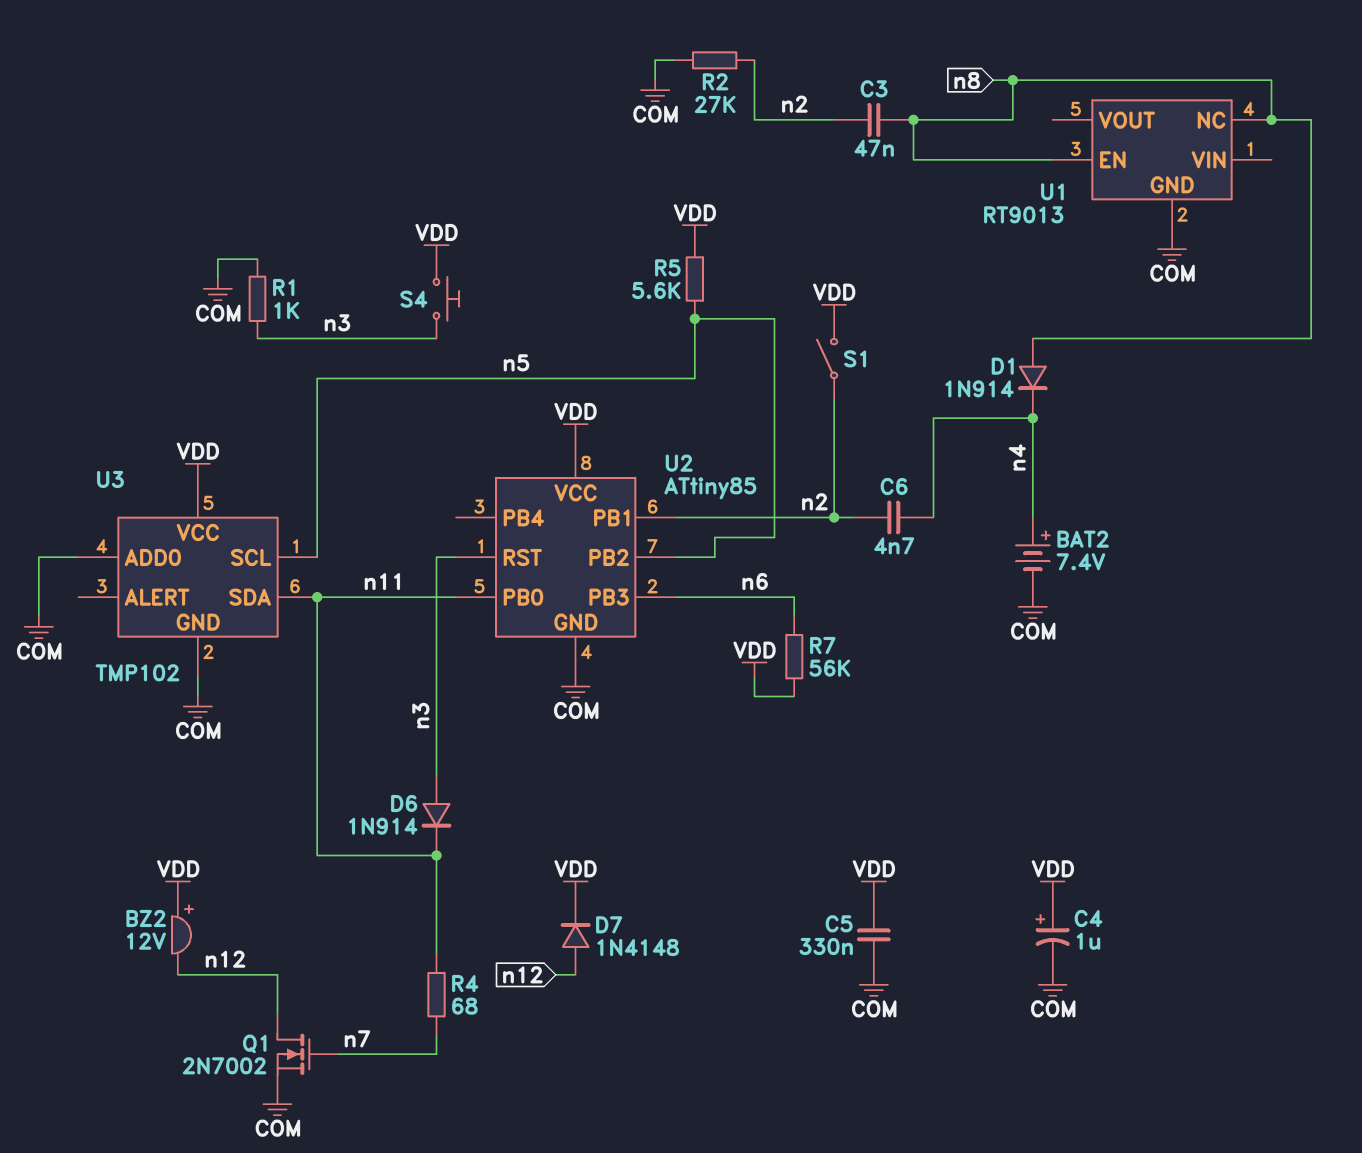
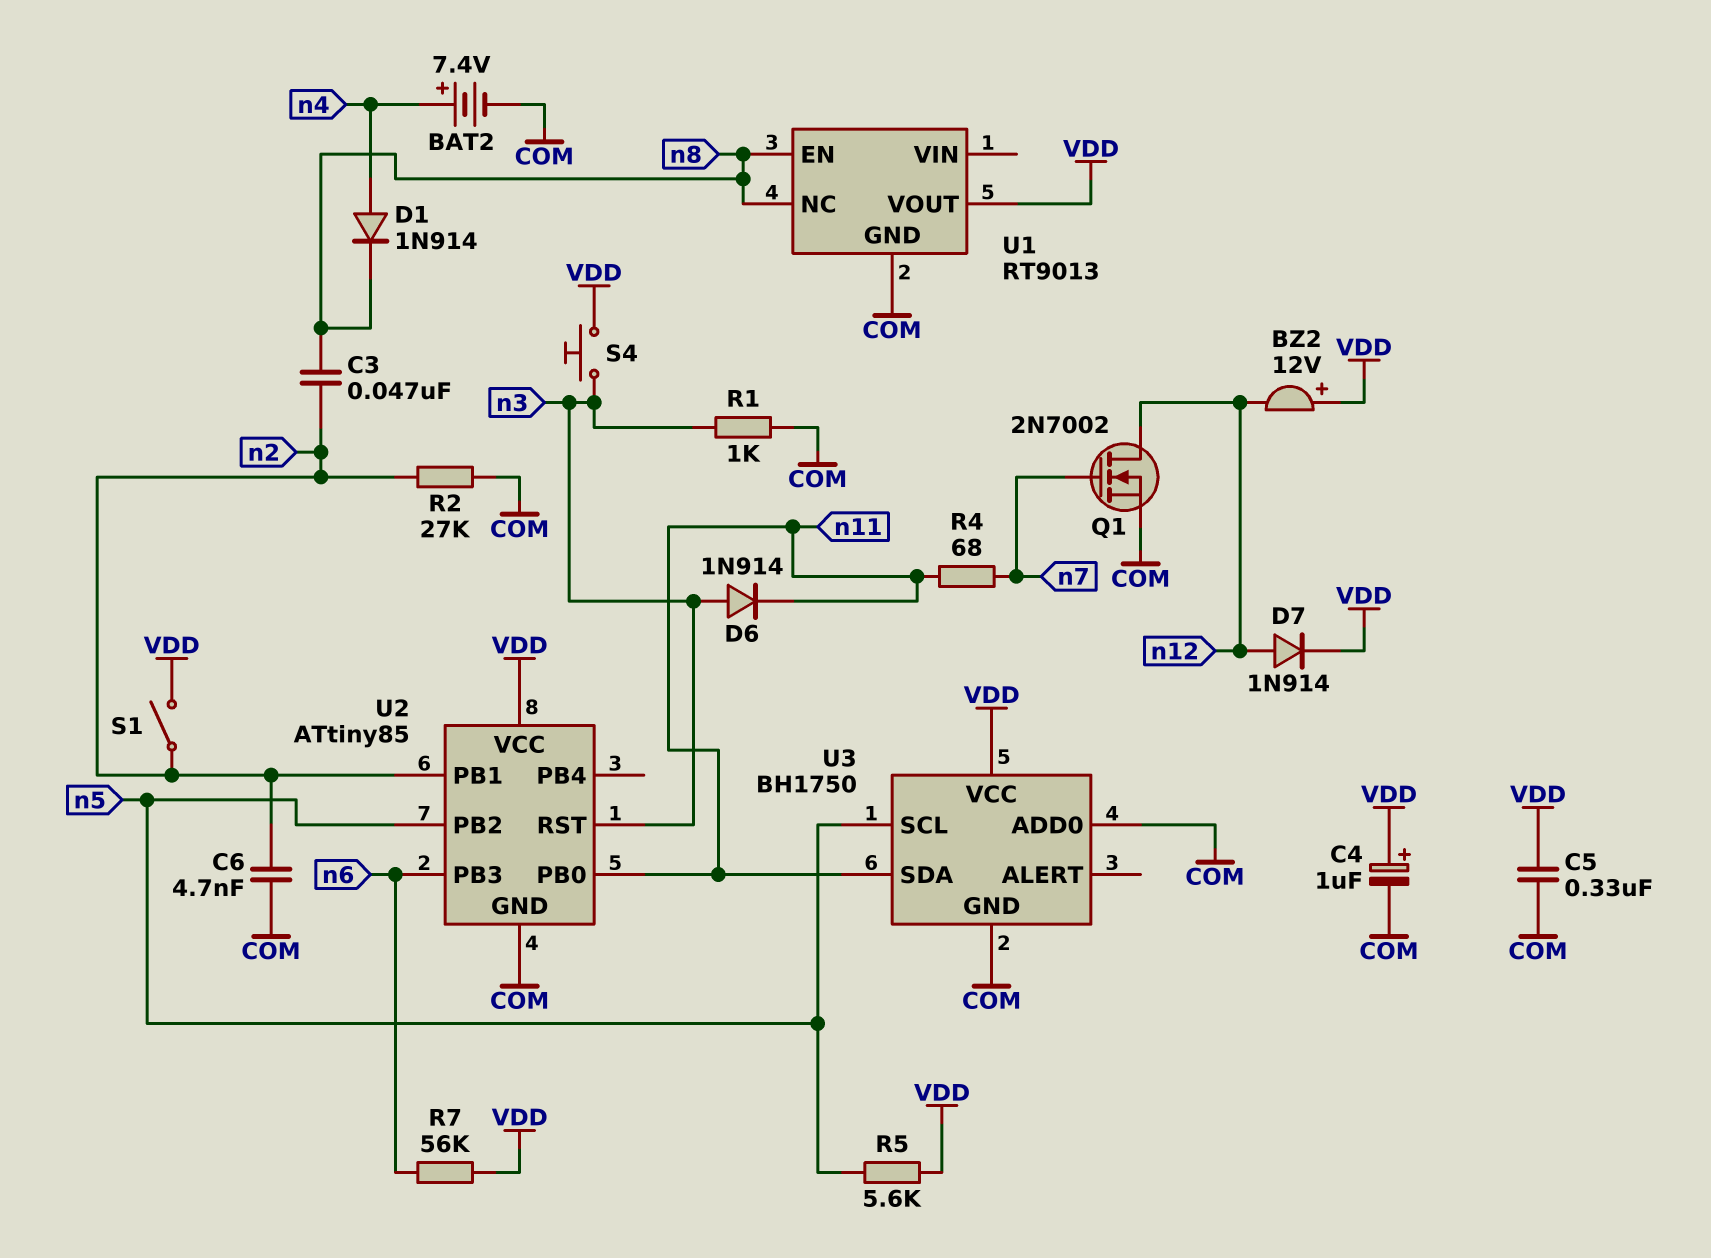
C6: 4.7nF (n2, n4) -> 4.7nF (COM, n2)
D1: diode 1N914 (A n8, K n4) -> diode 1N914 (A n4, K n8)
D7: diode 1N4148 (A n12, K VDD) -> diode 1N914 (A n12, K VDD)
U1 pin VOUT: none -> VDD
U3: TMP102 -> BH1750

